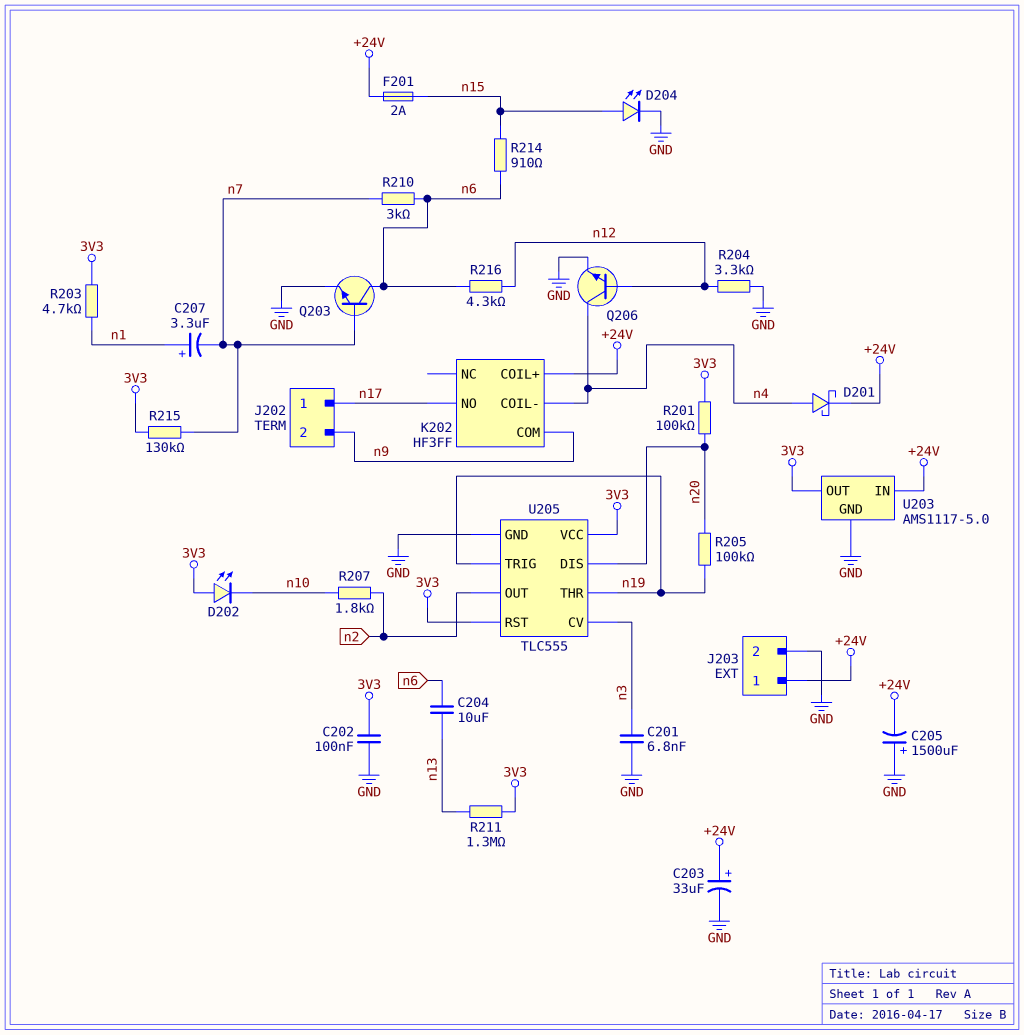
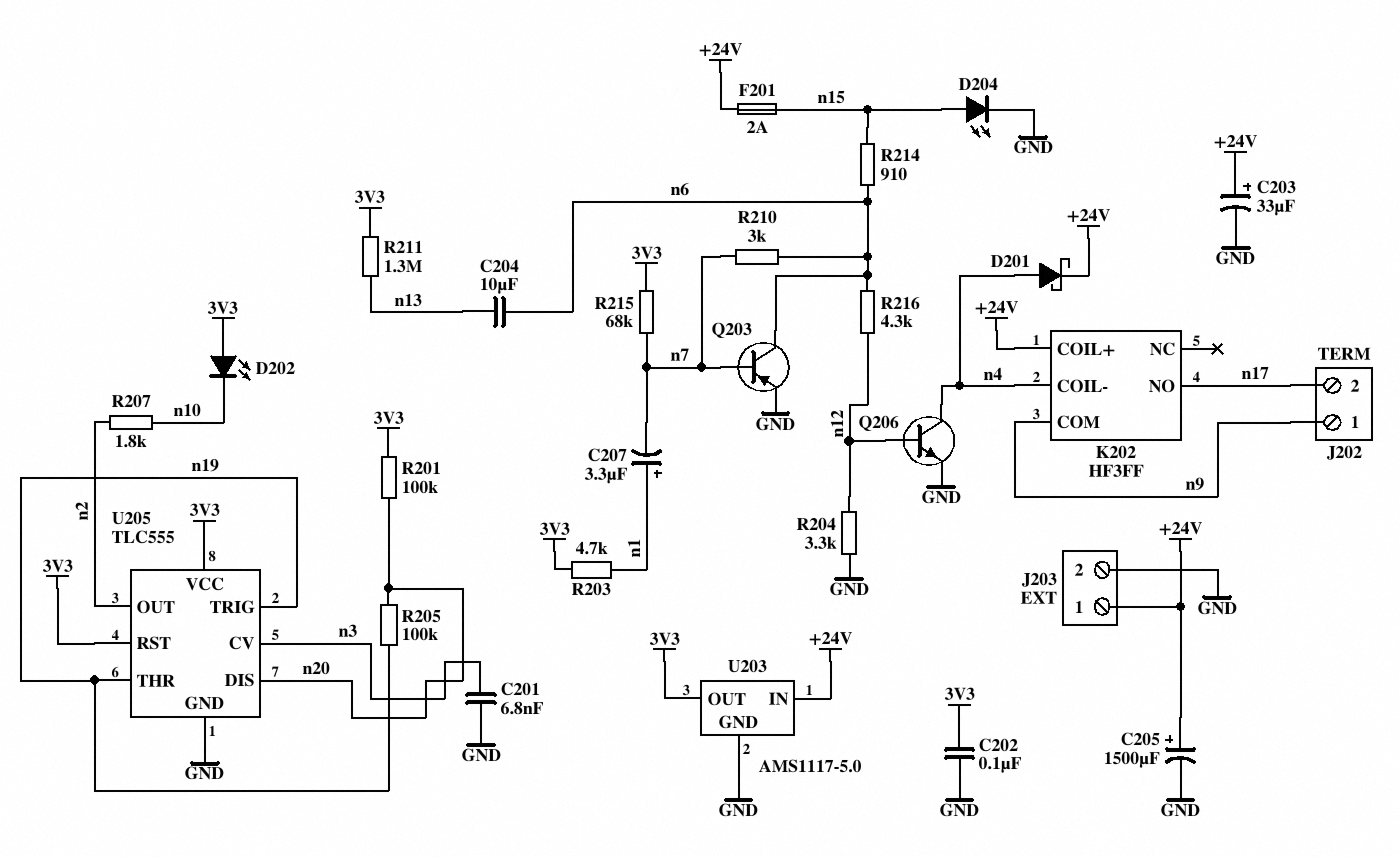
C205: 1500uF (plus GND, minus +24V) -> 1500uF (plus +24V, minus GND)
J202 pin 1: n17 -> n9
J202 pin 2: n9 -> n17
Q203: NPN (B n7, C n6, E GND) -> PNP (B n7, C n6, E GND)
R215: 130k (3V3, n7) -> 68k (3V3, n7)

